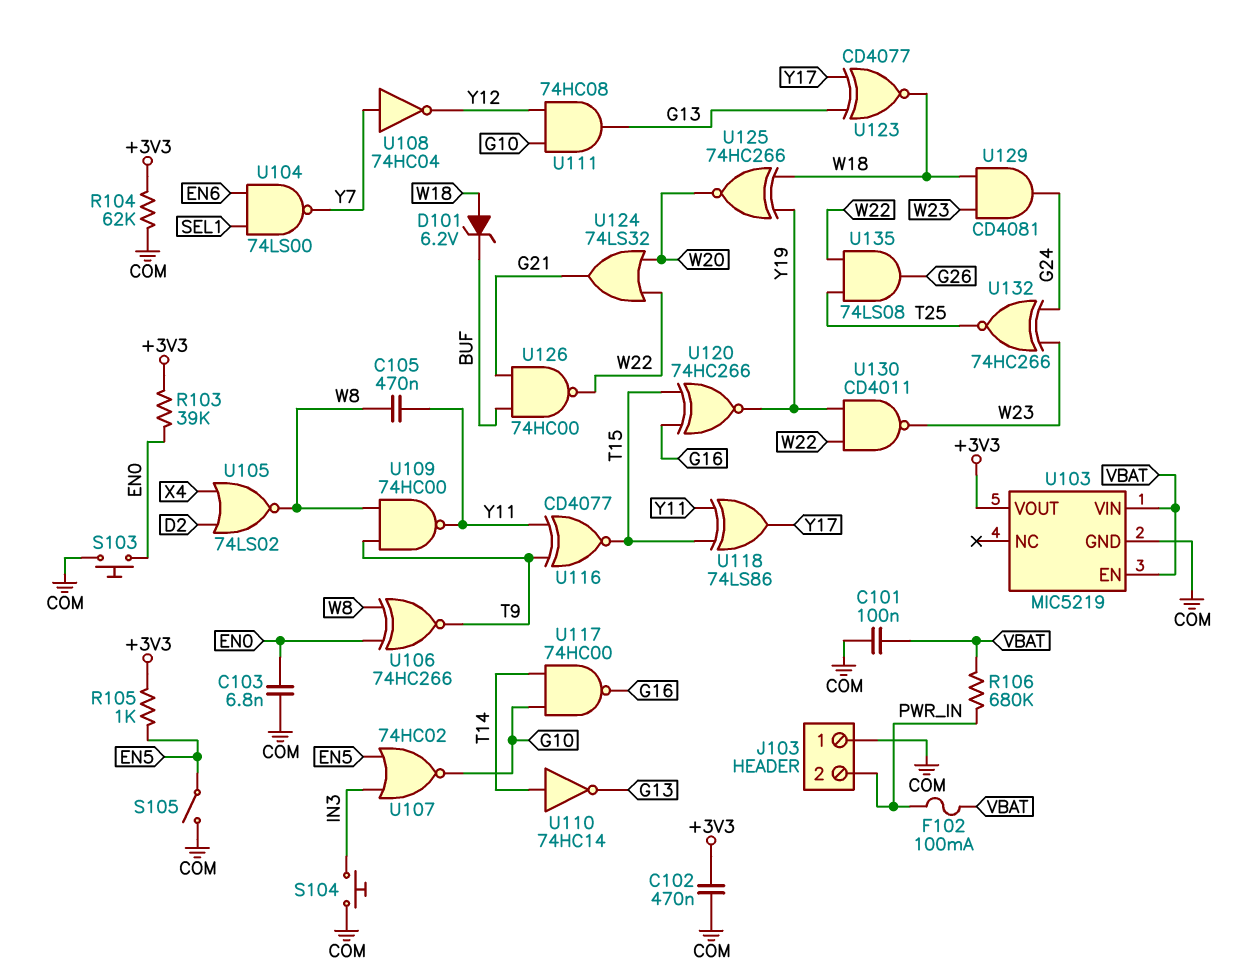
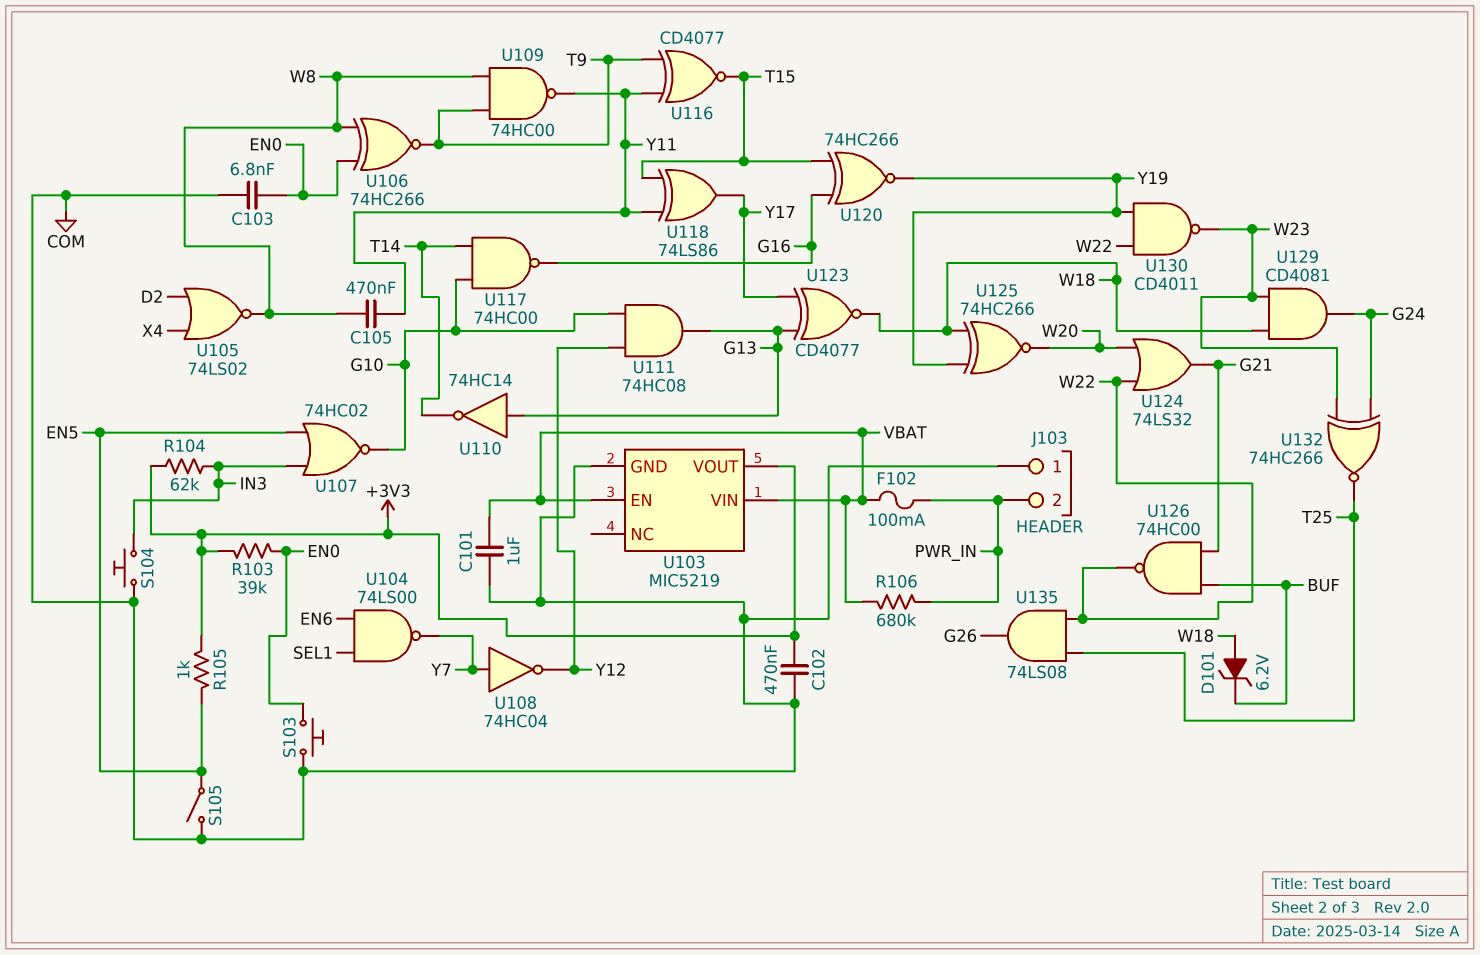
C101: 100nF (COM, VBAT) -> 1uF (COM, VBAT)
R104: 62k (+3V3, COM) -> 62k (+3V3, IN3)
U110: NOT 74HC14 (in T14, out G13) -> NOT 74HC14 (in G13, out T14)

